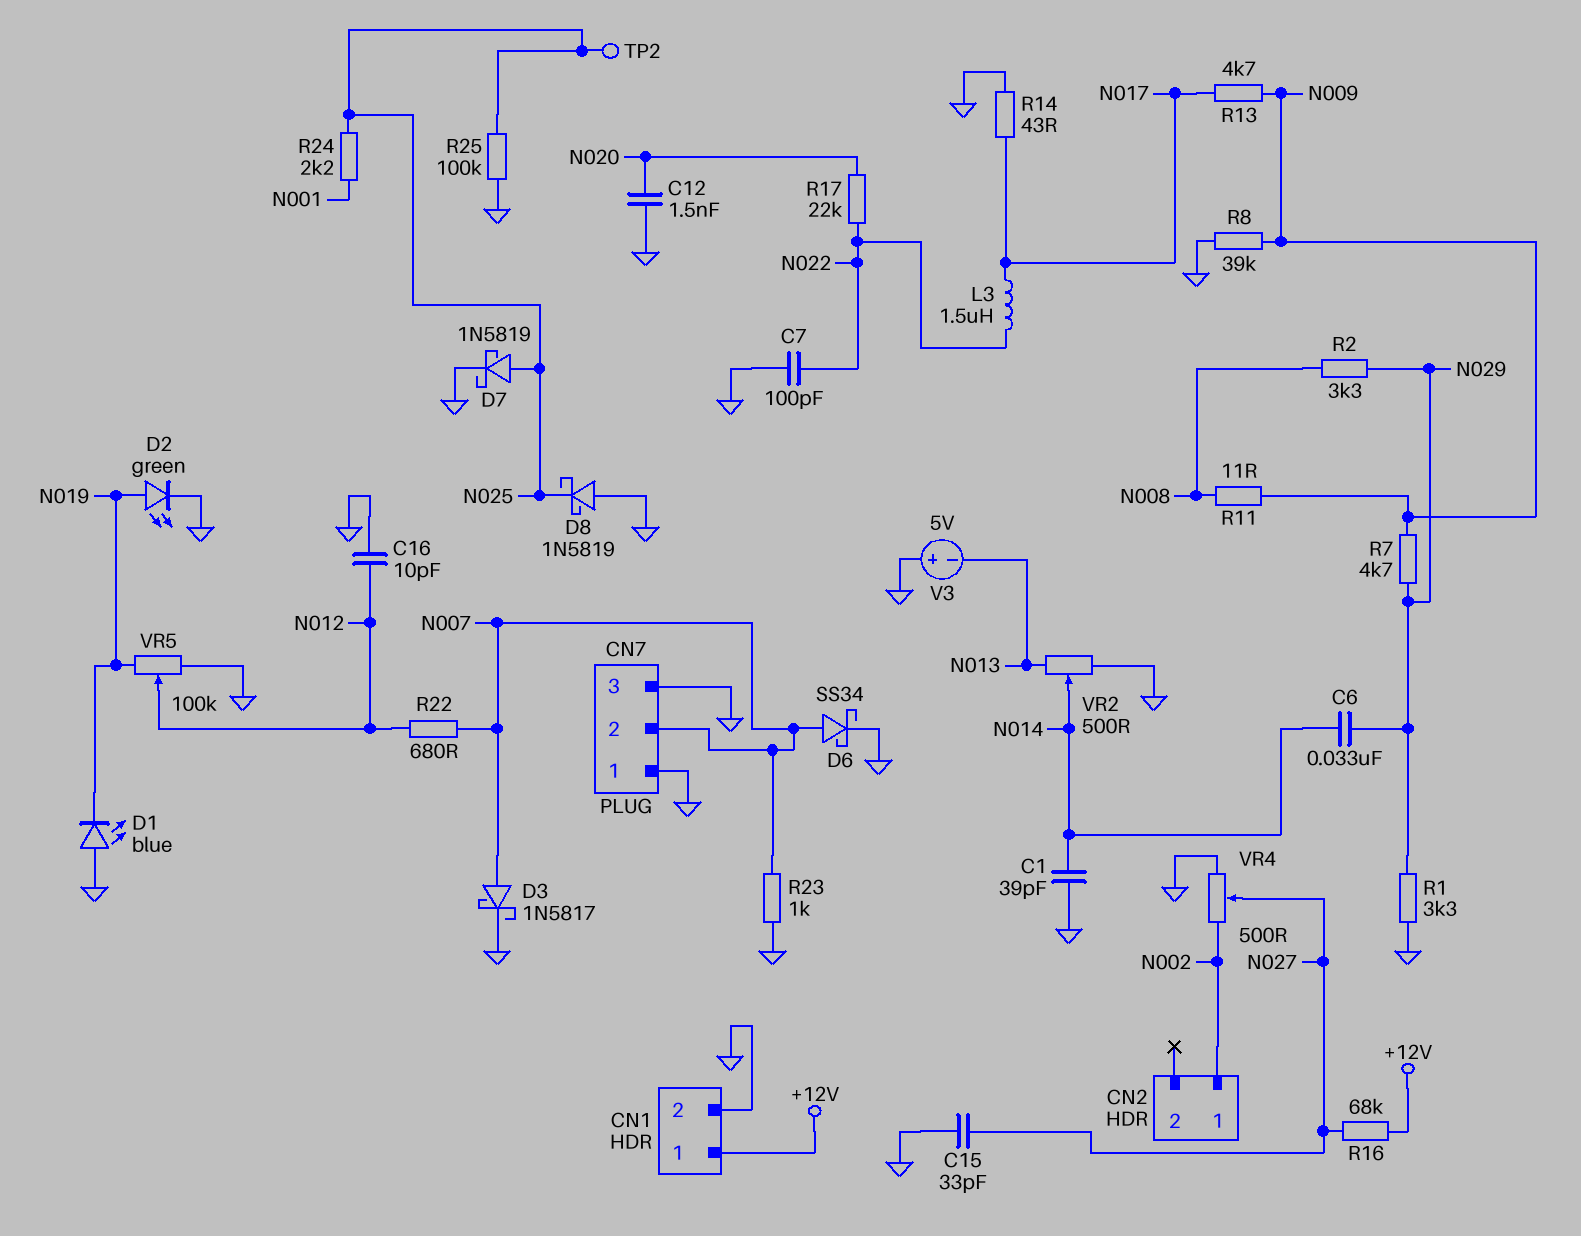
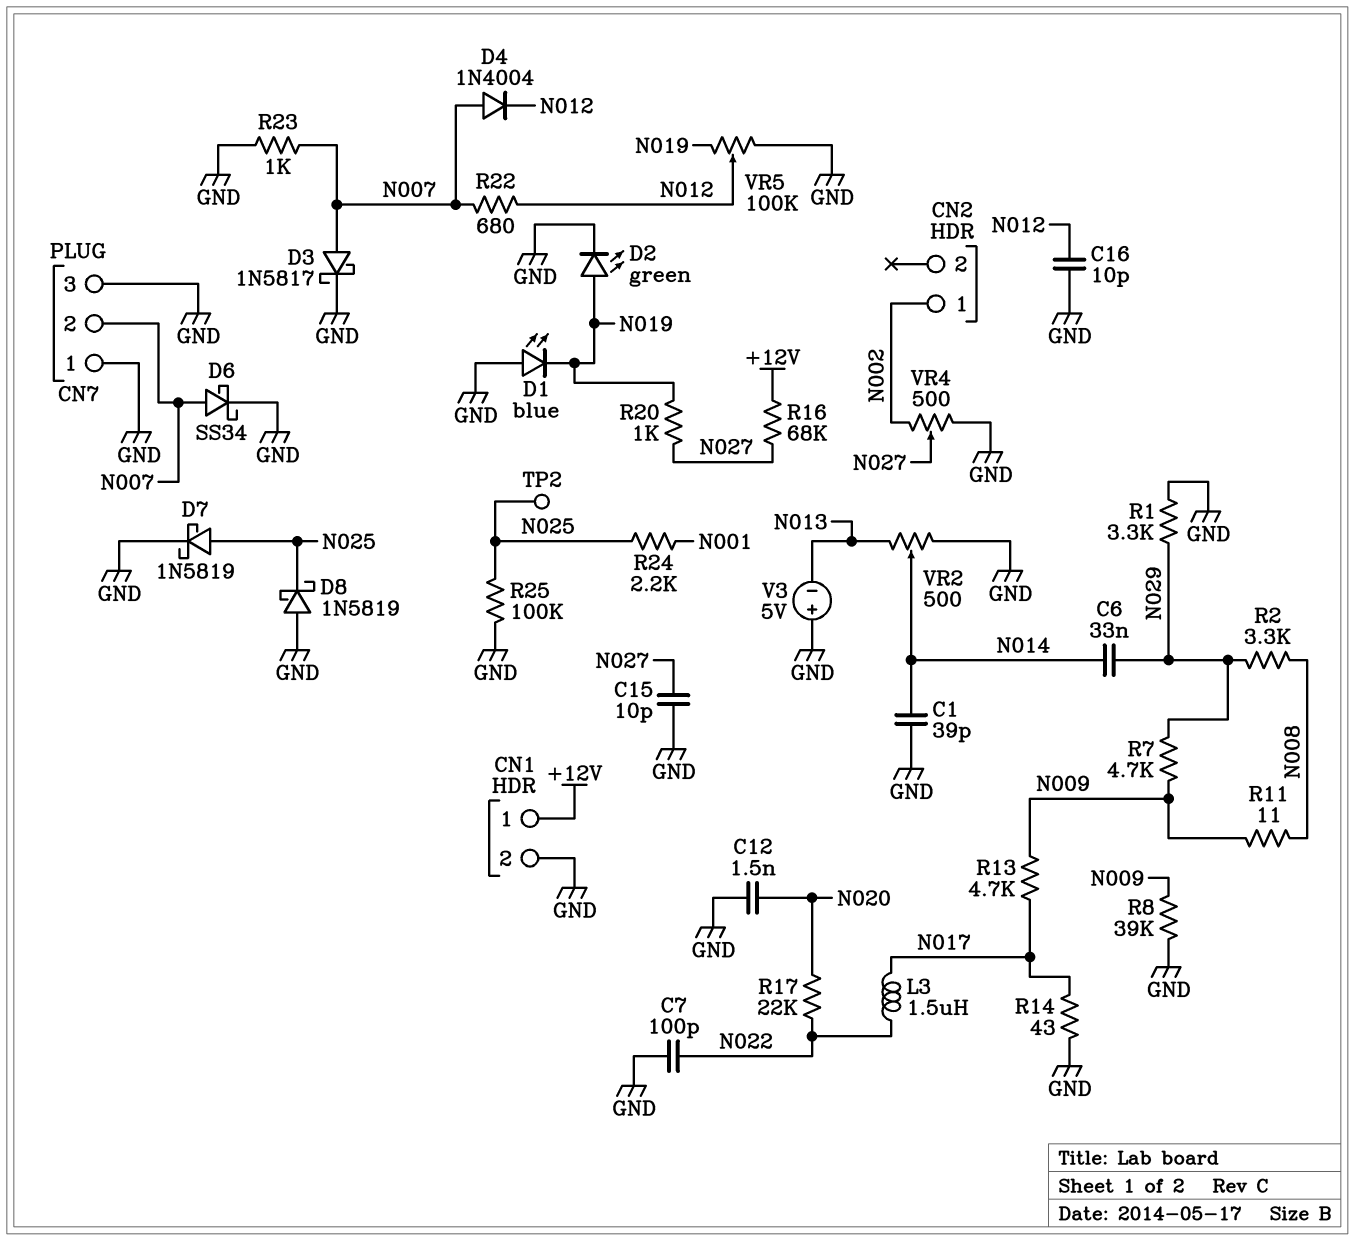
C15: 33pF (GND, N027) -> 10pF (GND, N027)
D4: none -> diode 1N4004 (A N007, K N012)
R20: none -> 1k (N019, N027)

